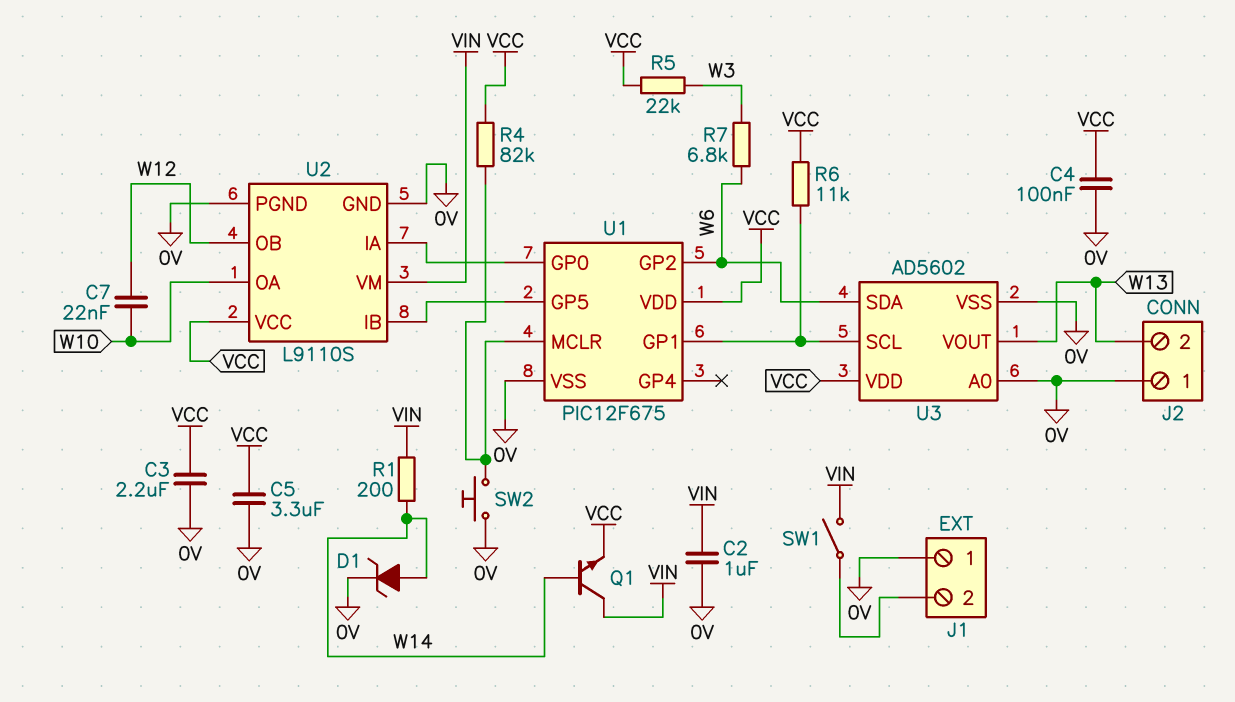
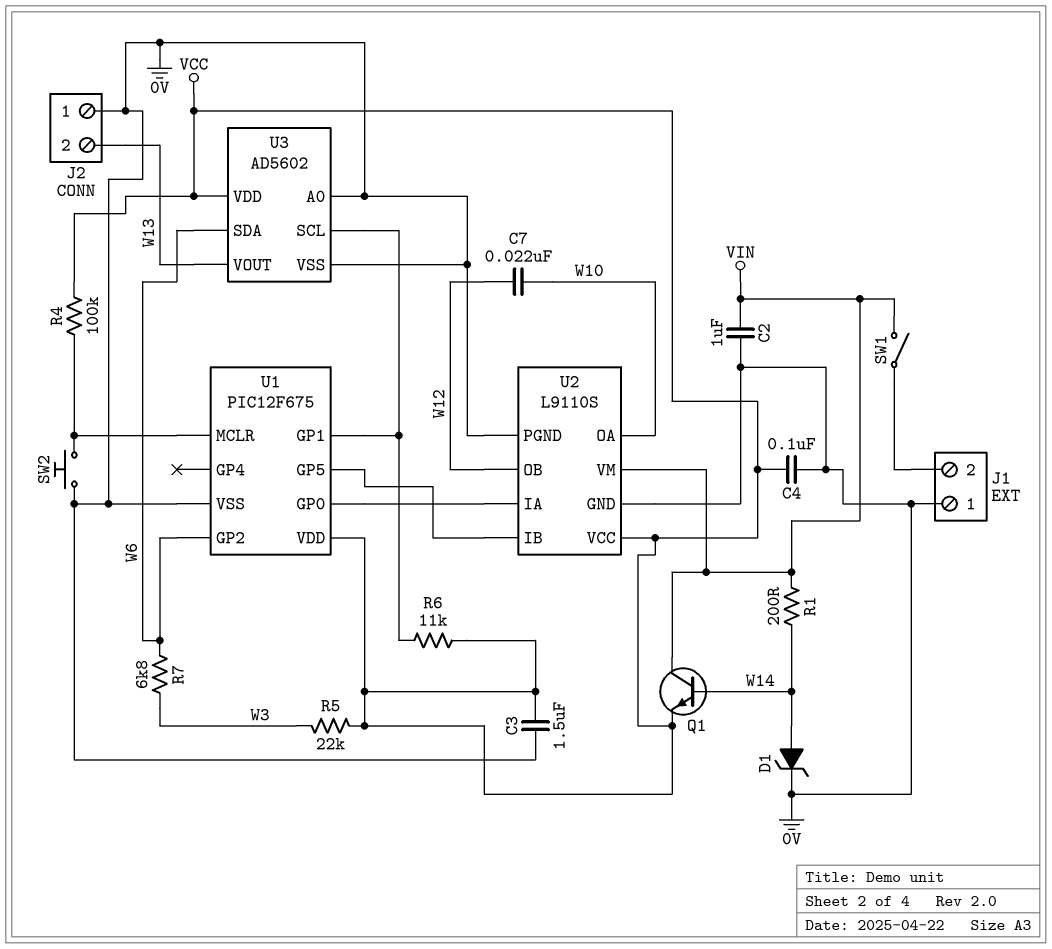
C3: 2.2uF (0V, VCC) -> 1.5uF (0V, VCC)
C5: 3.3uF (0V, VCC) -> none
R4: 82k (U1/MCLR, VCC) -> 100k (U1/MCLR, VCC)

